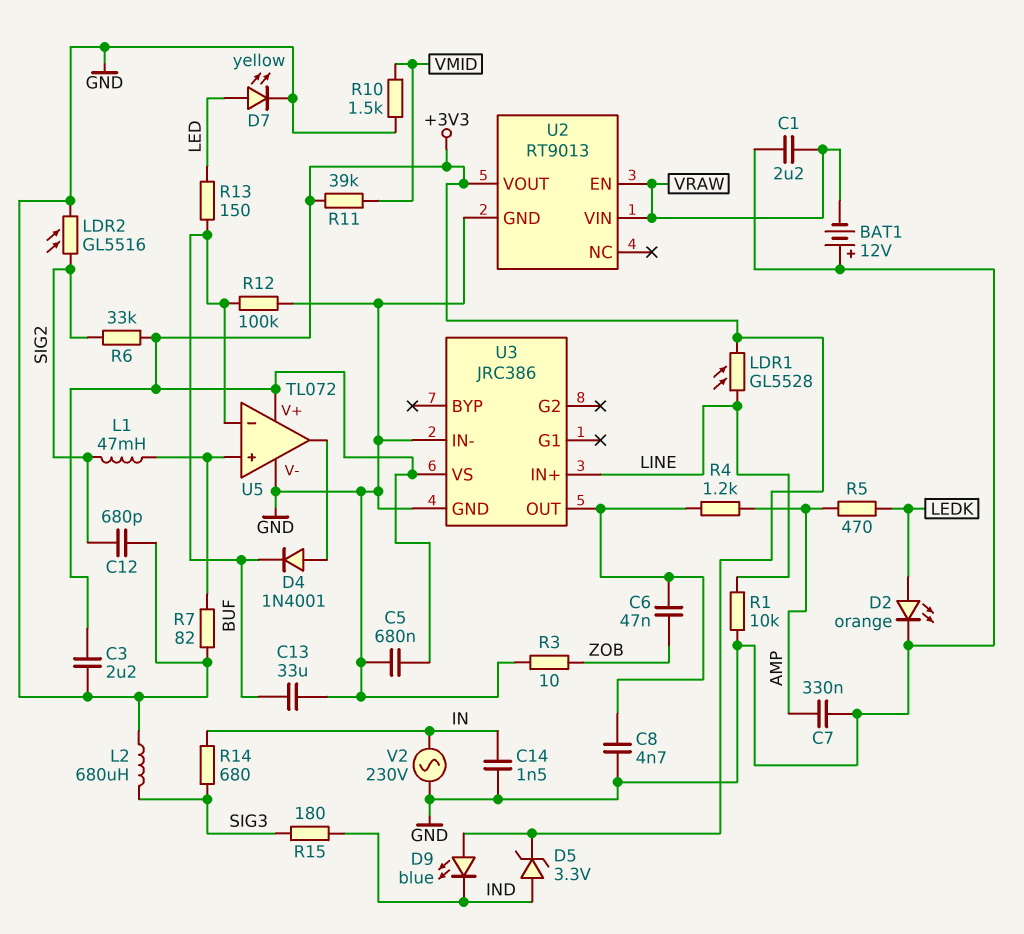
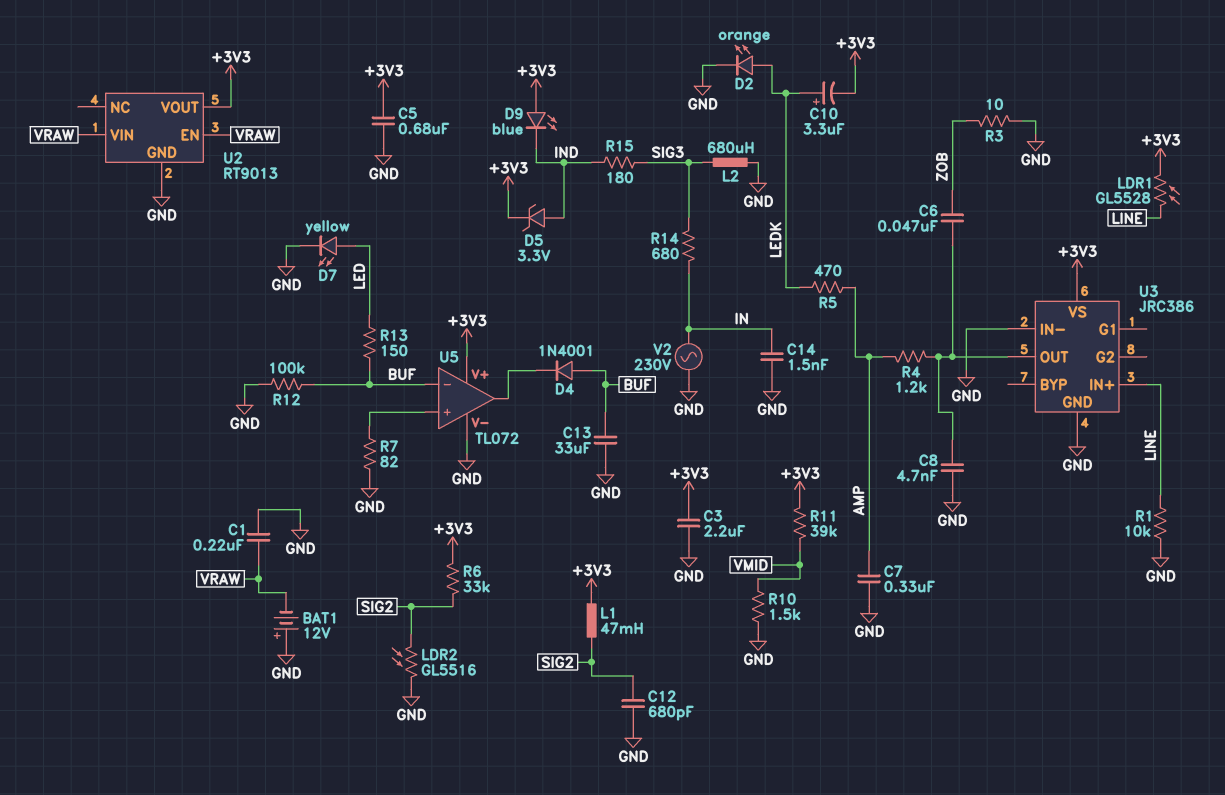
C1: 2.2uF (GND, VRAW) -> 220nF (GND, VRAW)
C10: none -> 3.3uF (plus LEDK, minus +3V3)
D4: diode 1N4001 (A U5/out, K BUF) -> diode 1N4001 (A BUF, K U5/out)
L1: 47mH (SIG2, U5/in+) -> 47mH (+3V3, SIG2)

